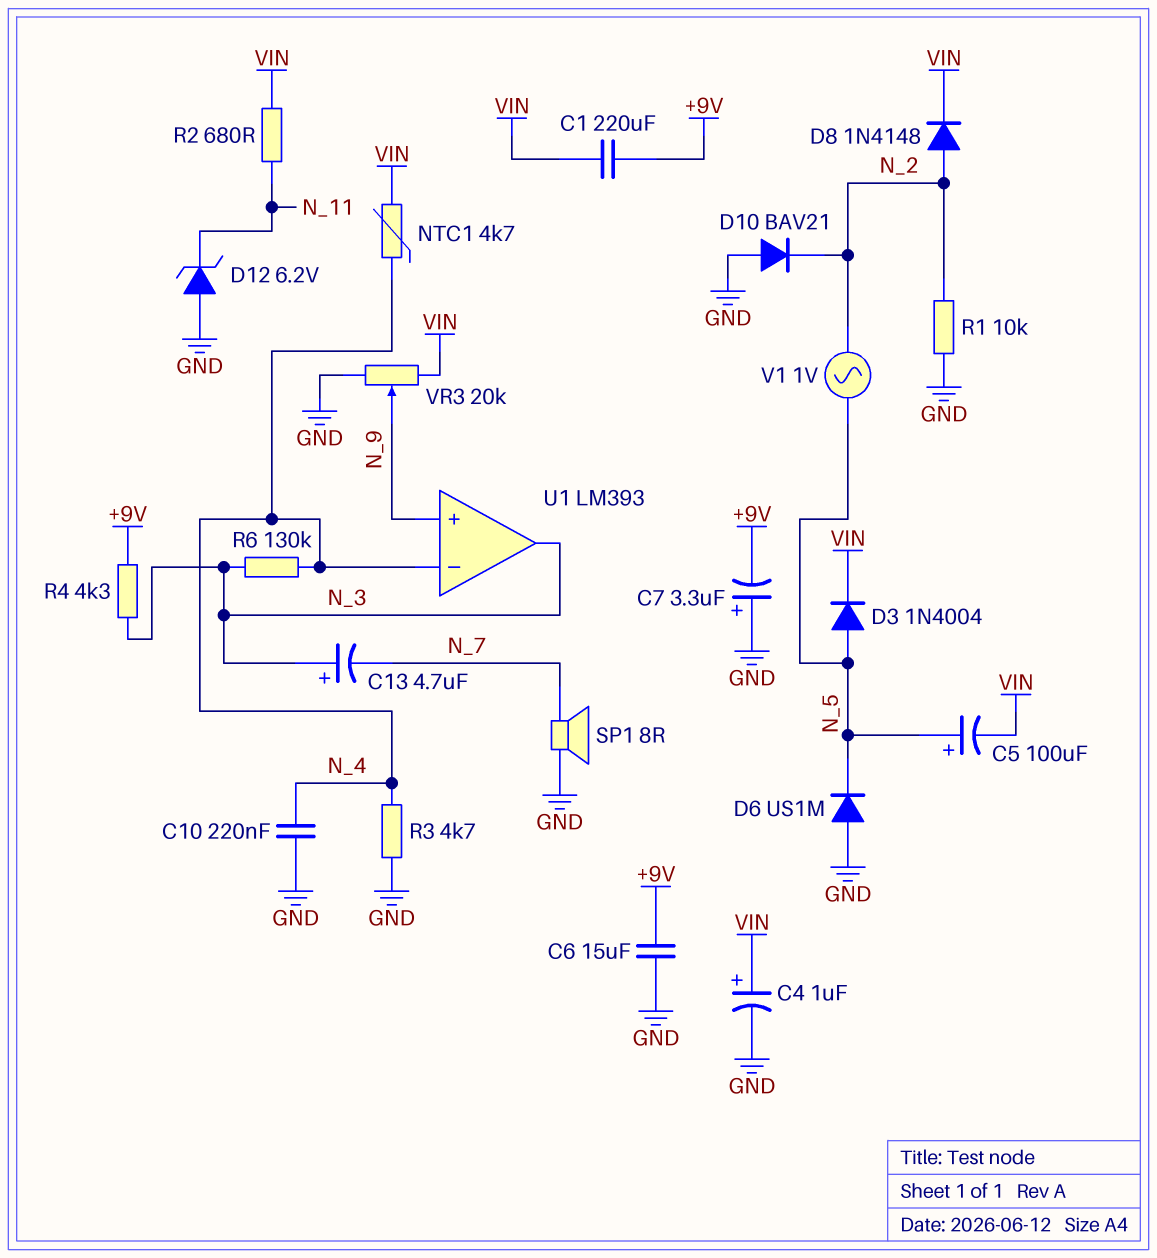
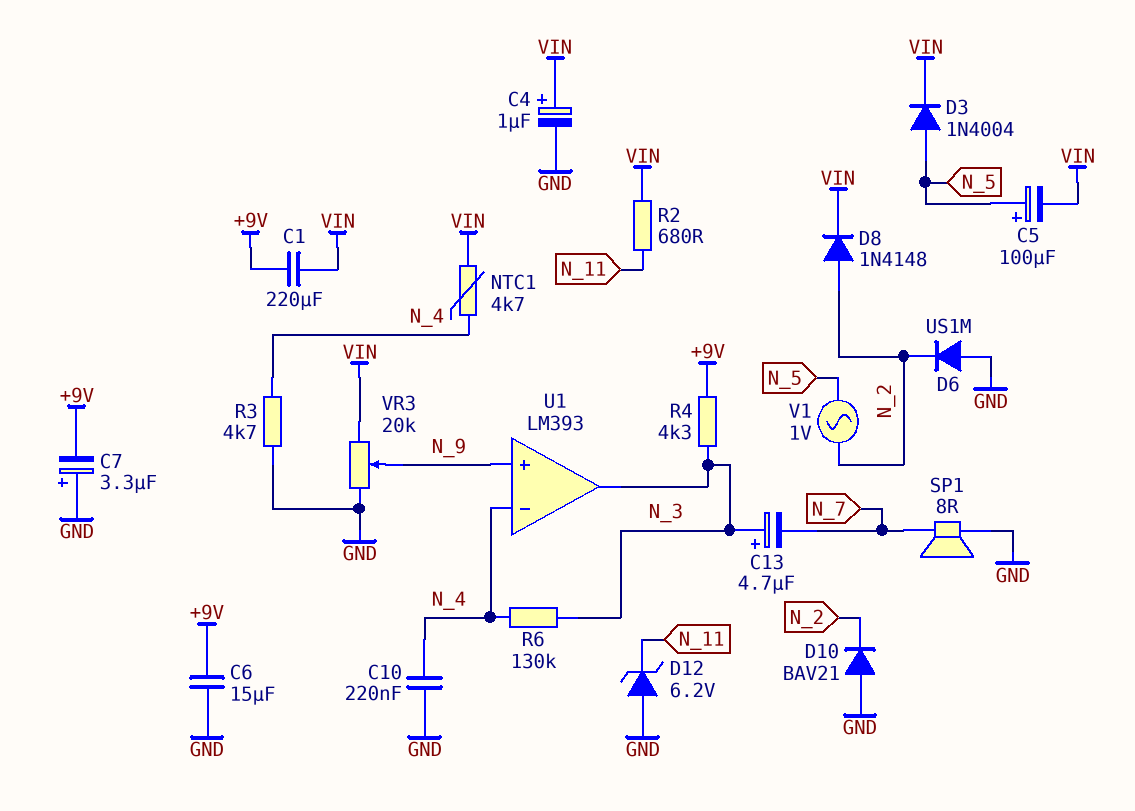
D6: diode US1M (A GND, K N_5) -> diode US1M (A GND, K N_2)
R1: 10k (GND, N_2) -> none

